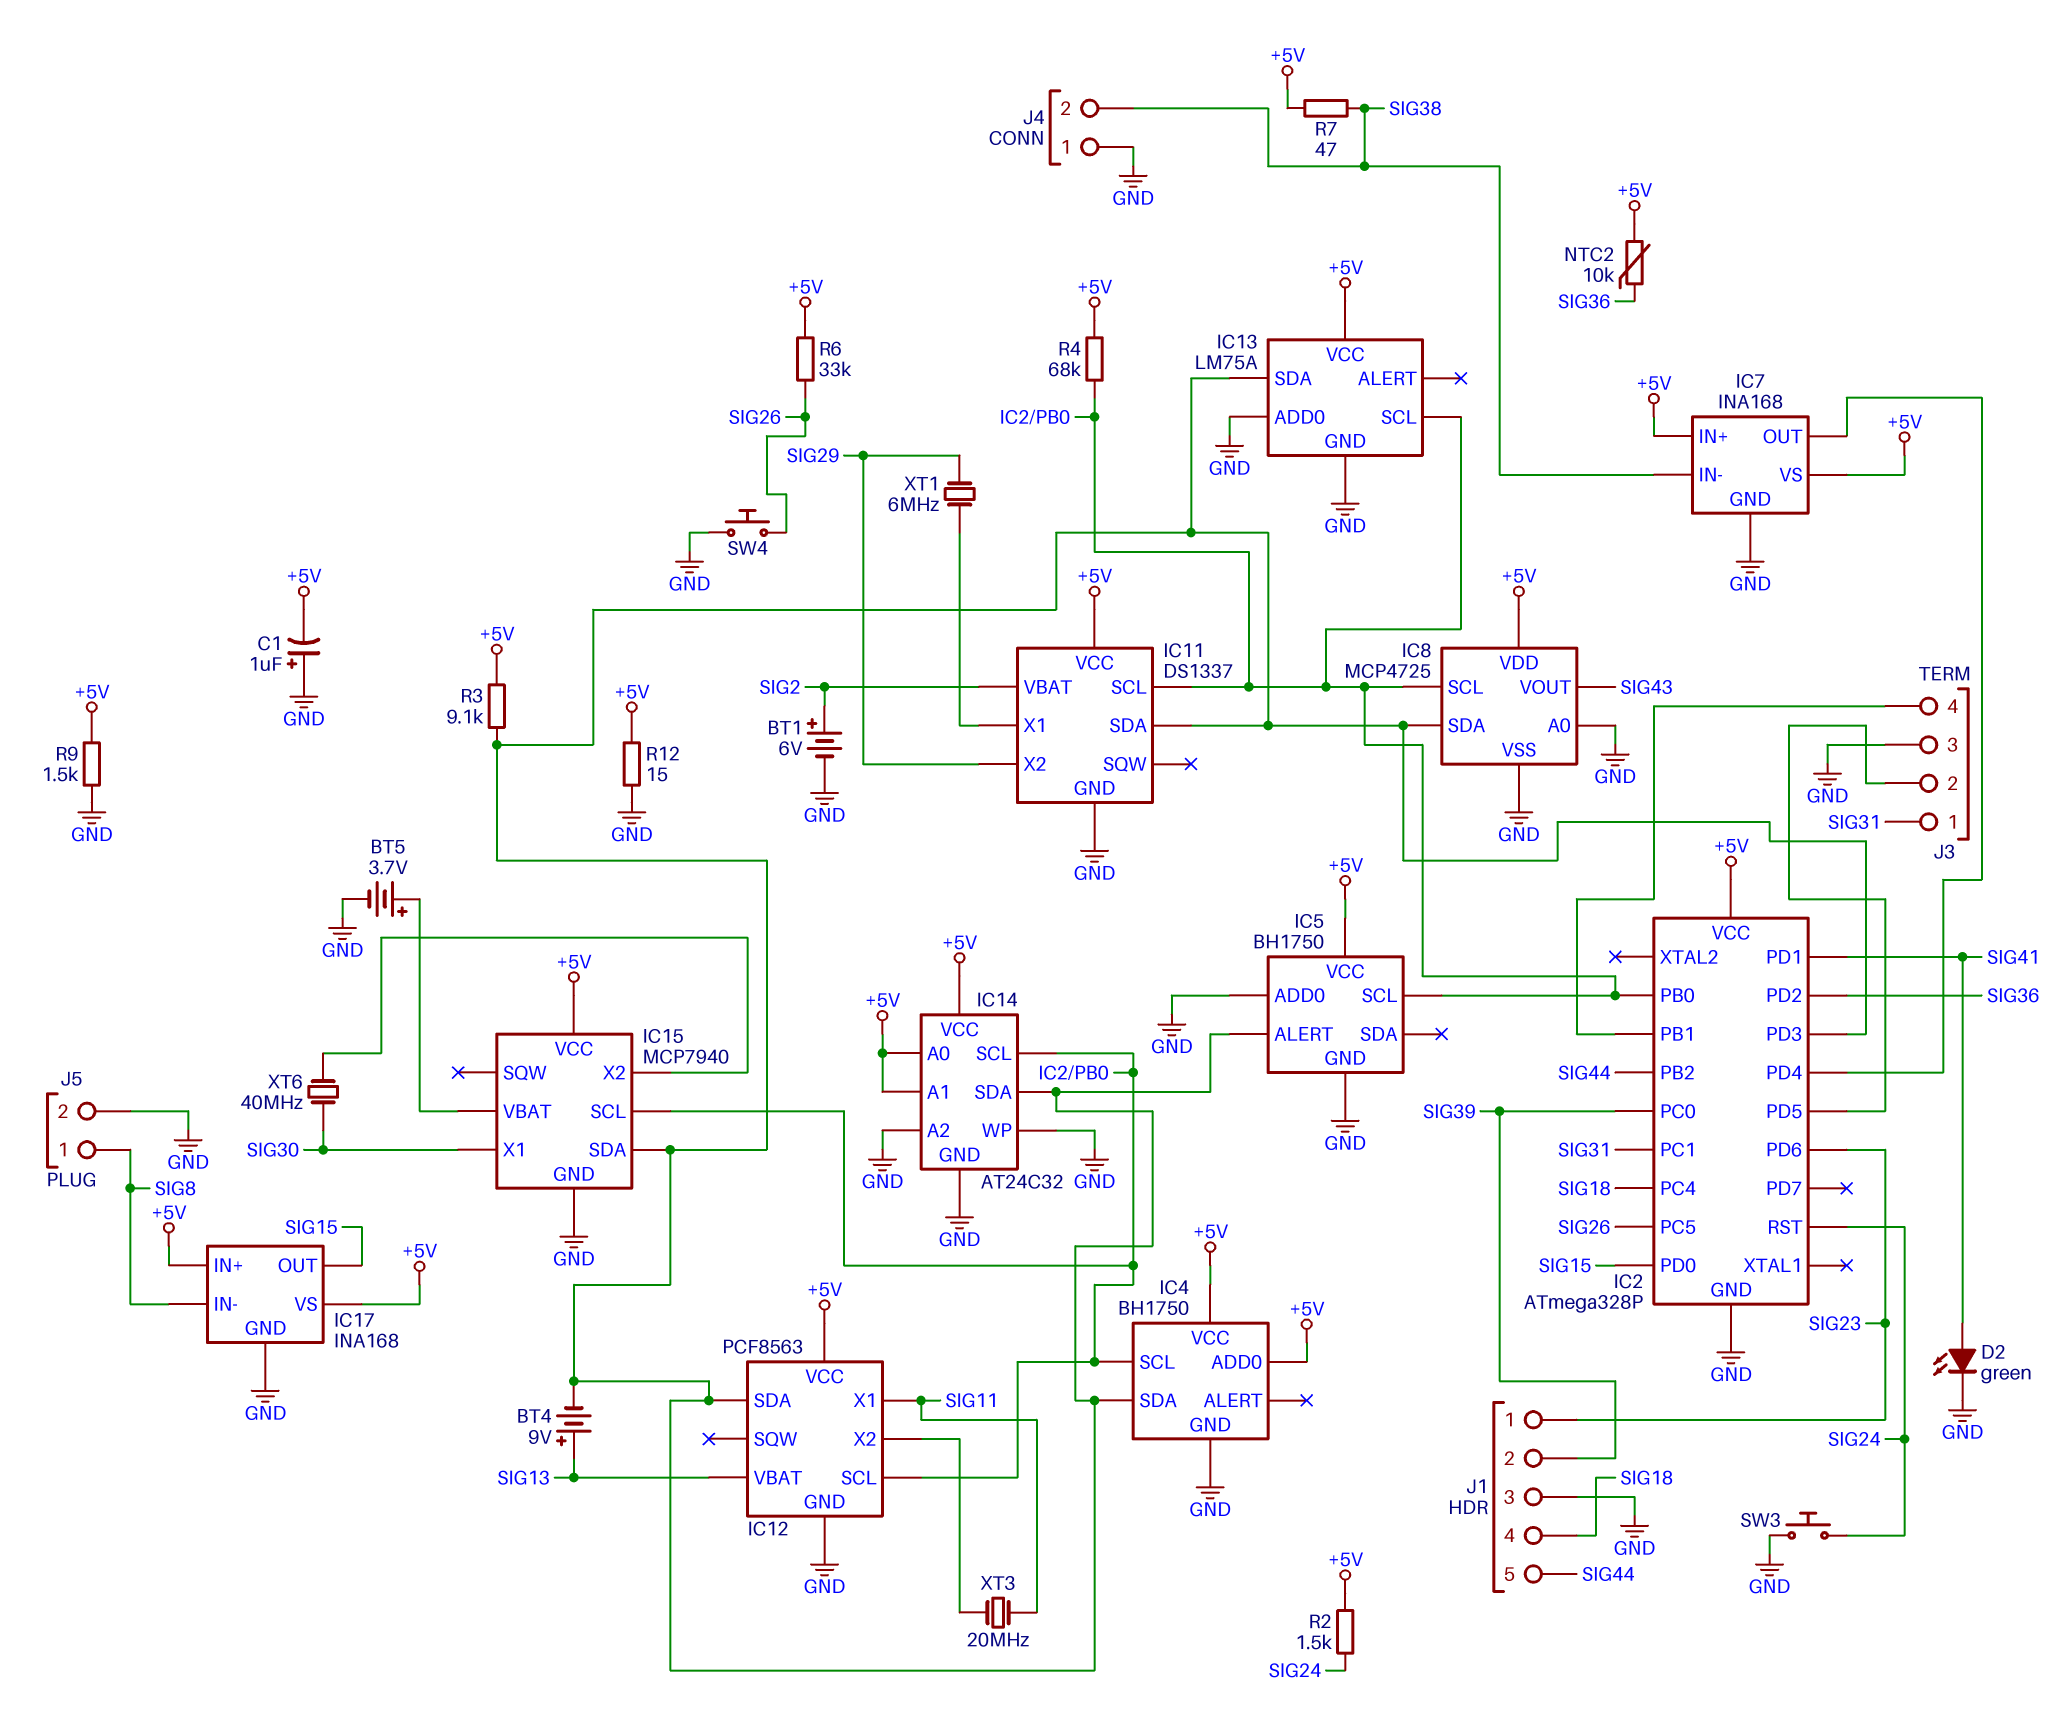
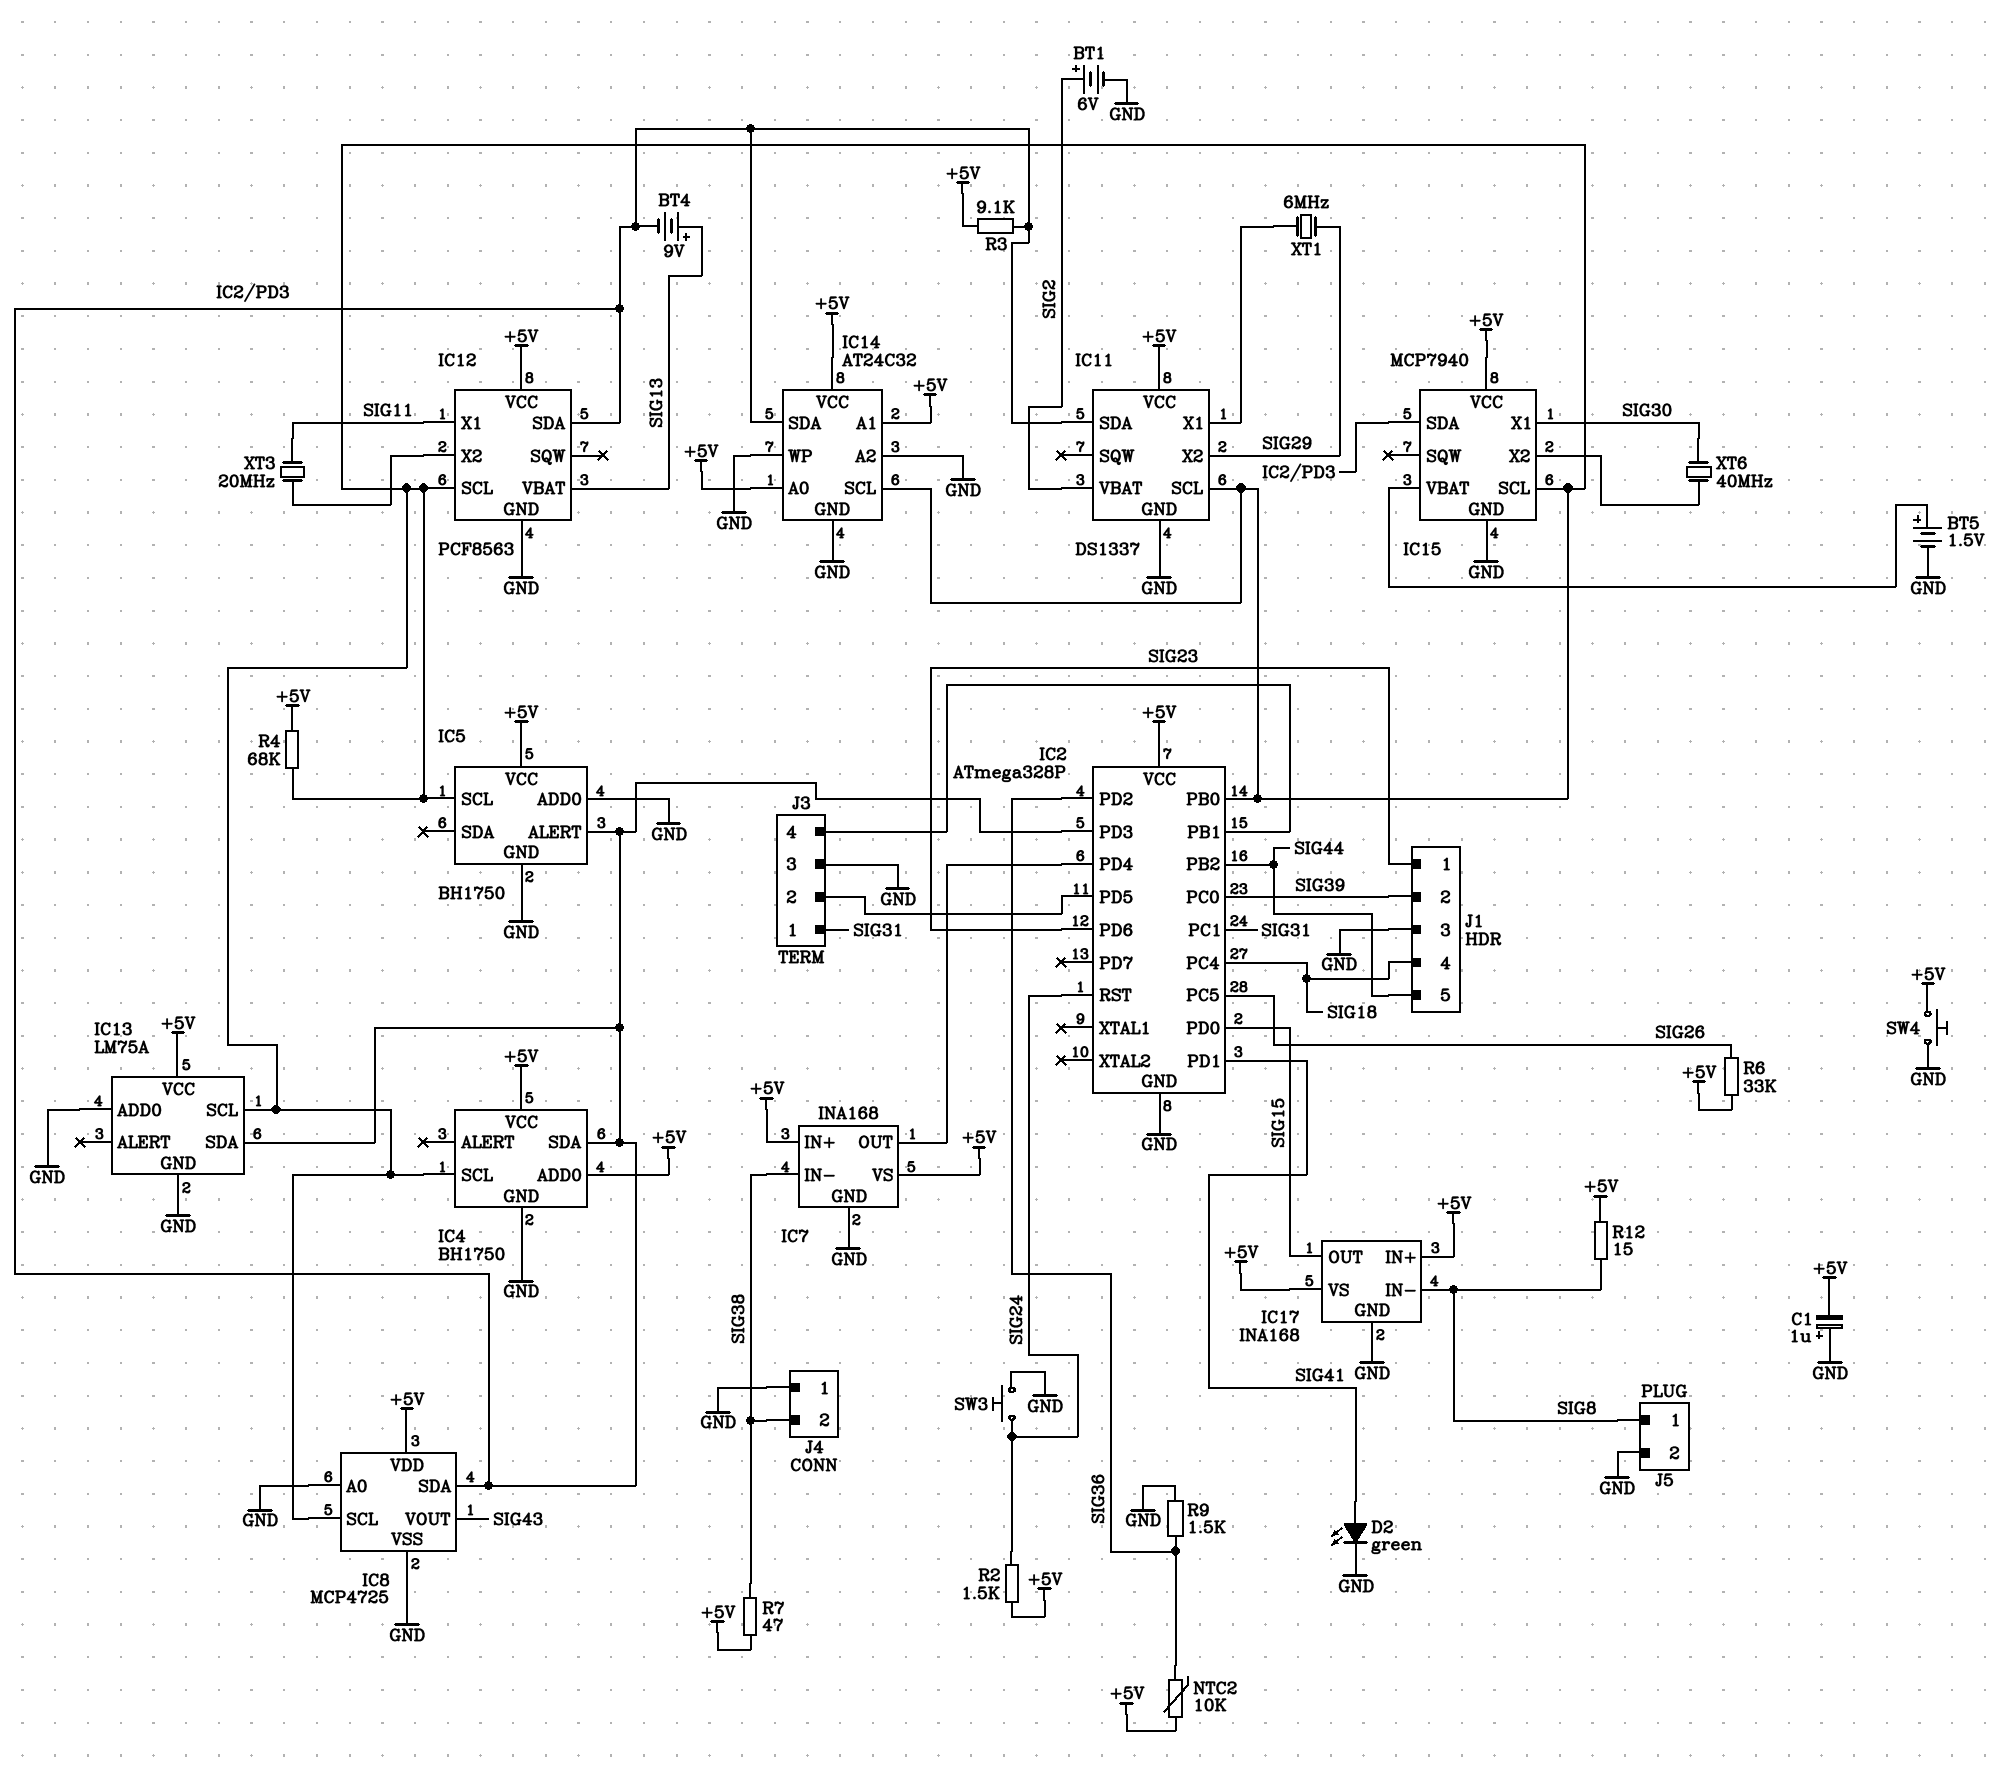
BT5: 3.7V (plus IC15/VBAT, minus GND) -> 1.5V (plus IC15/VBAT, minus GND)
R9: 1.5k (+5V, GND) -> 1.5k (GND, SIG36)
R12: 15 (+5V, GND) -> 15 (+5V, SIG8)
SW4: button (GND, SIG26) -> button (+5V, GND)

